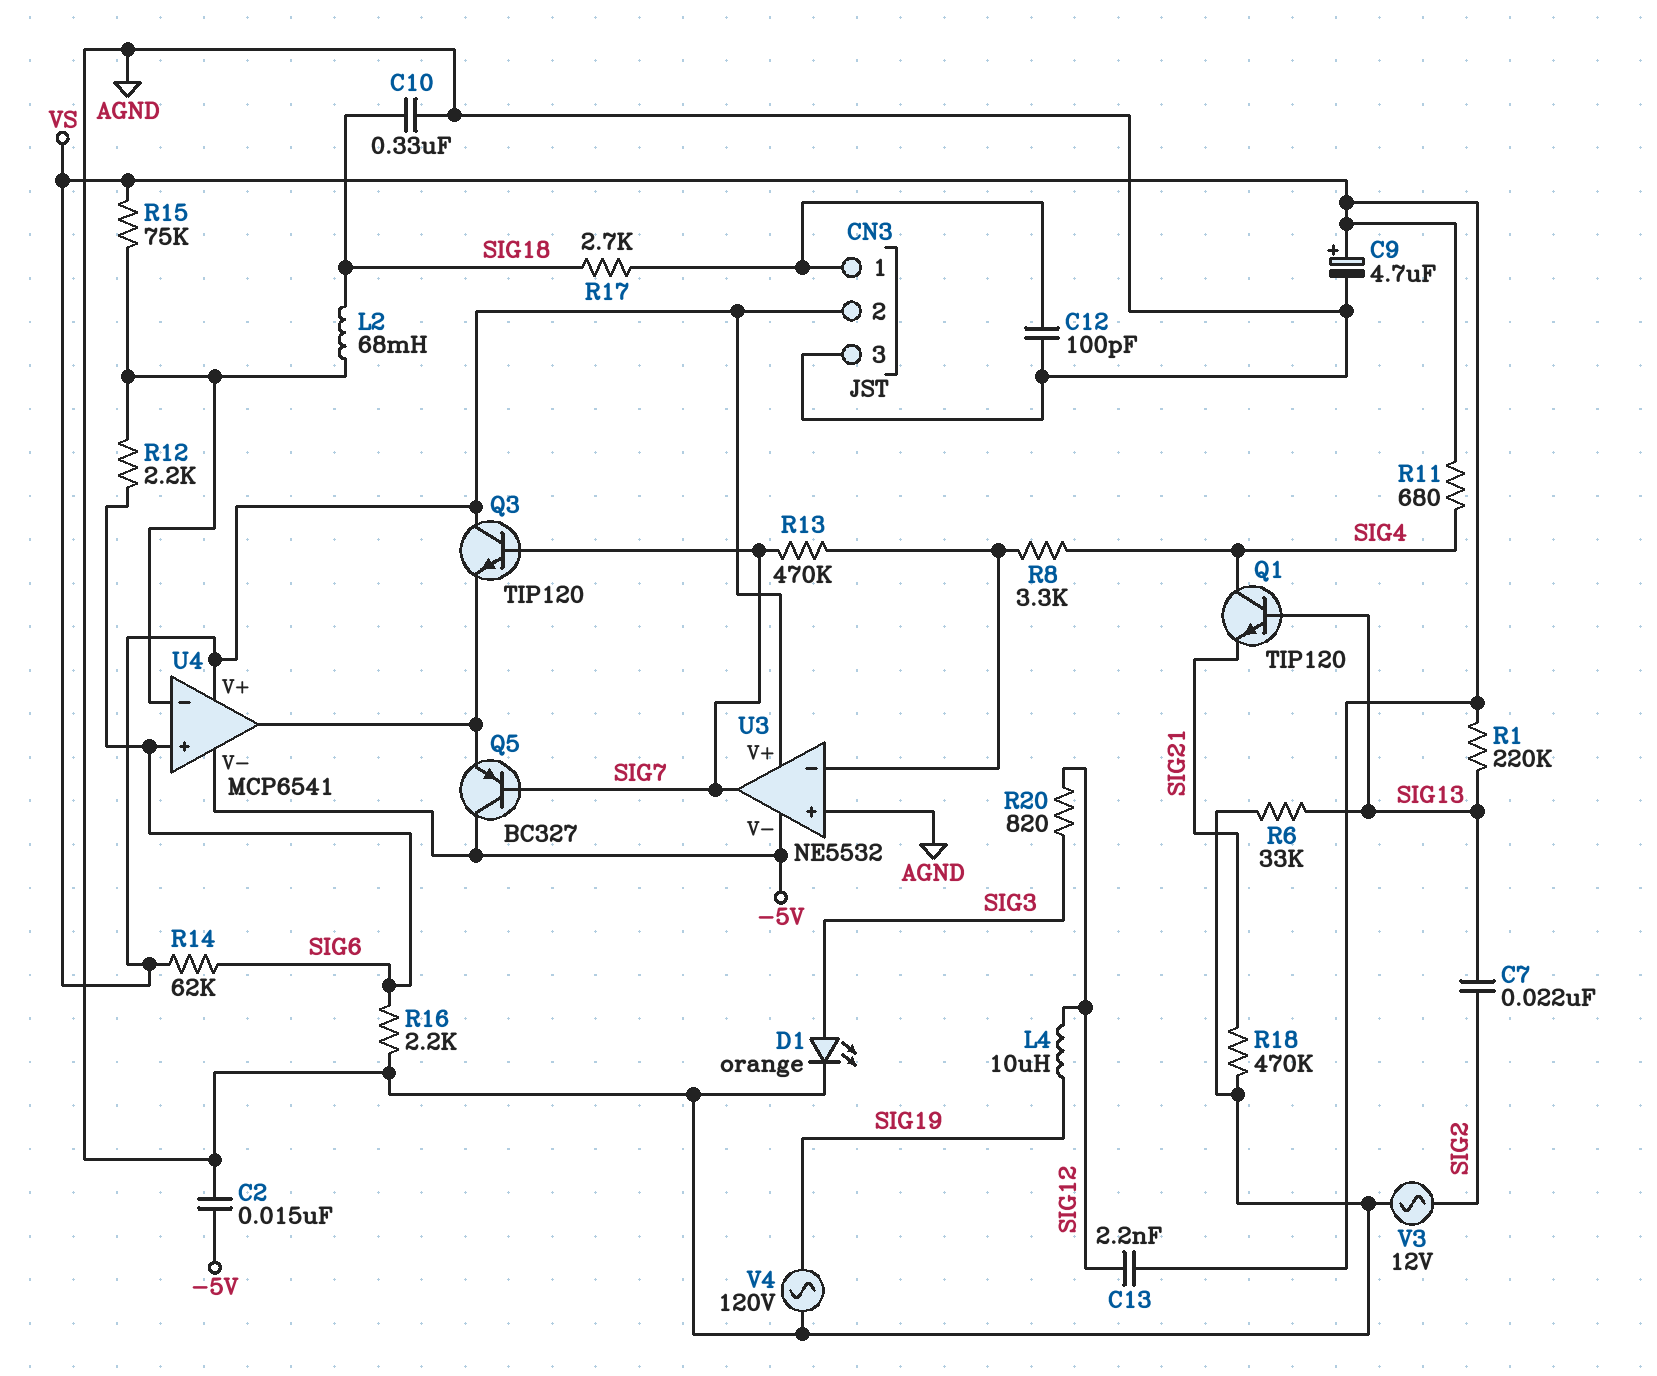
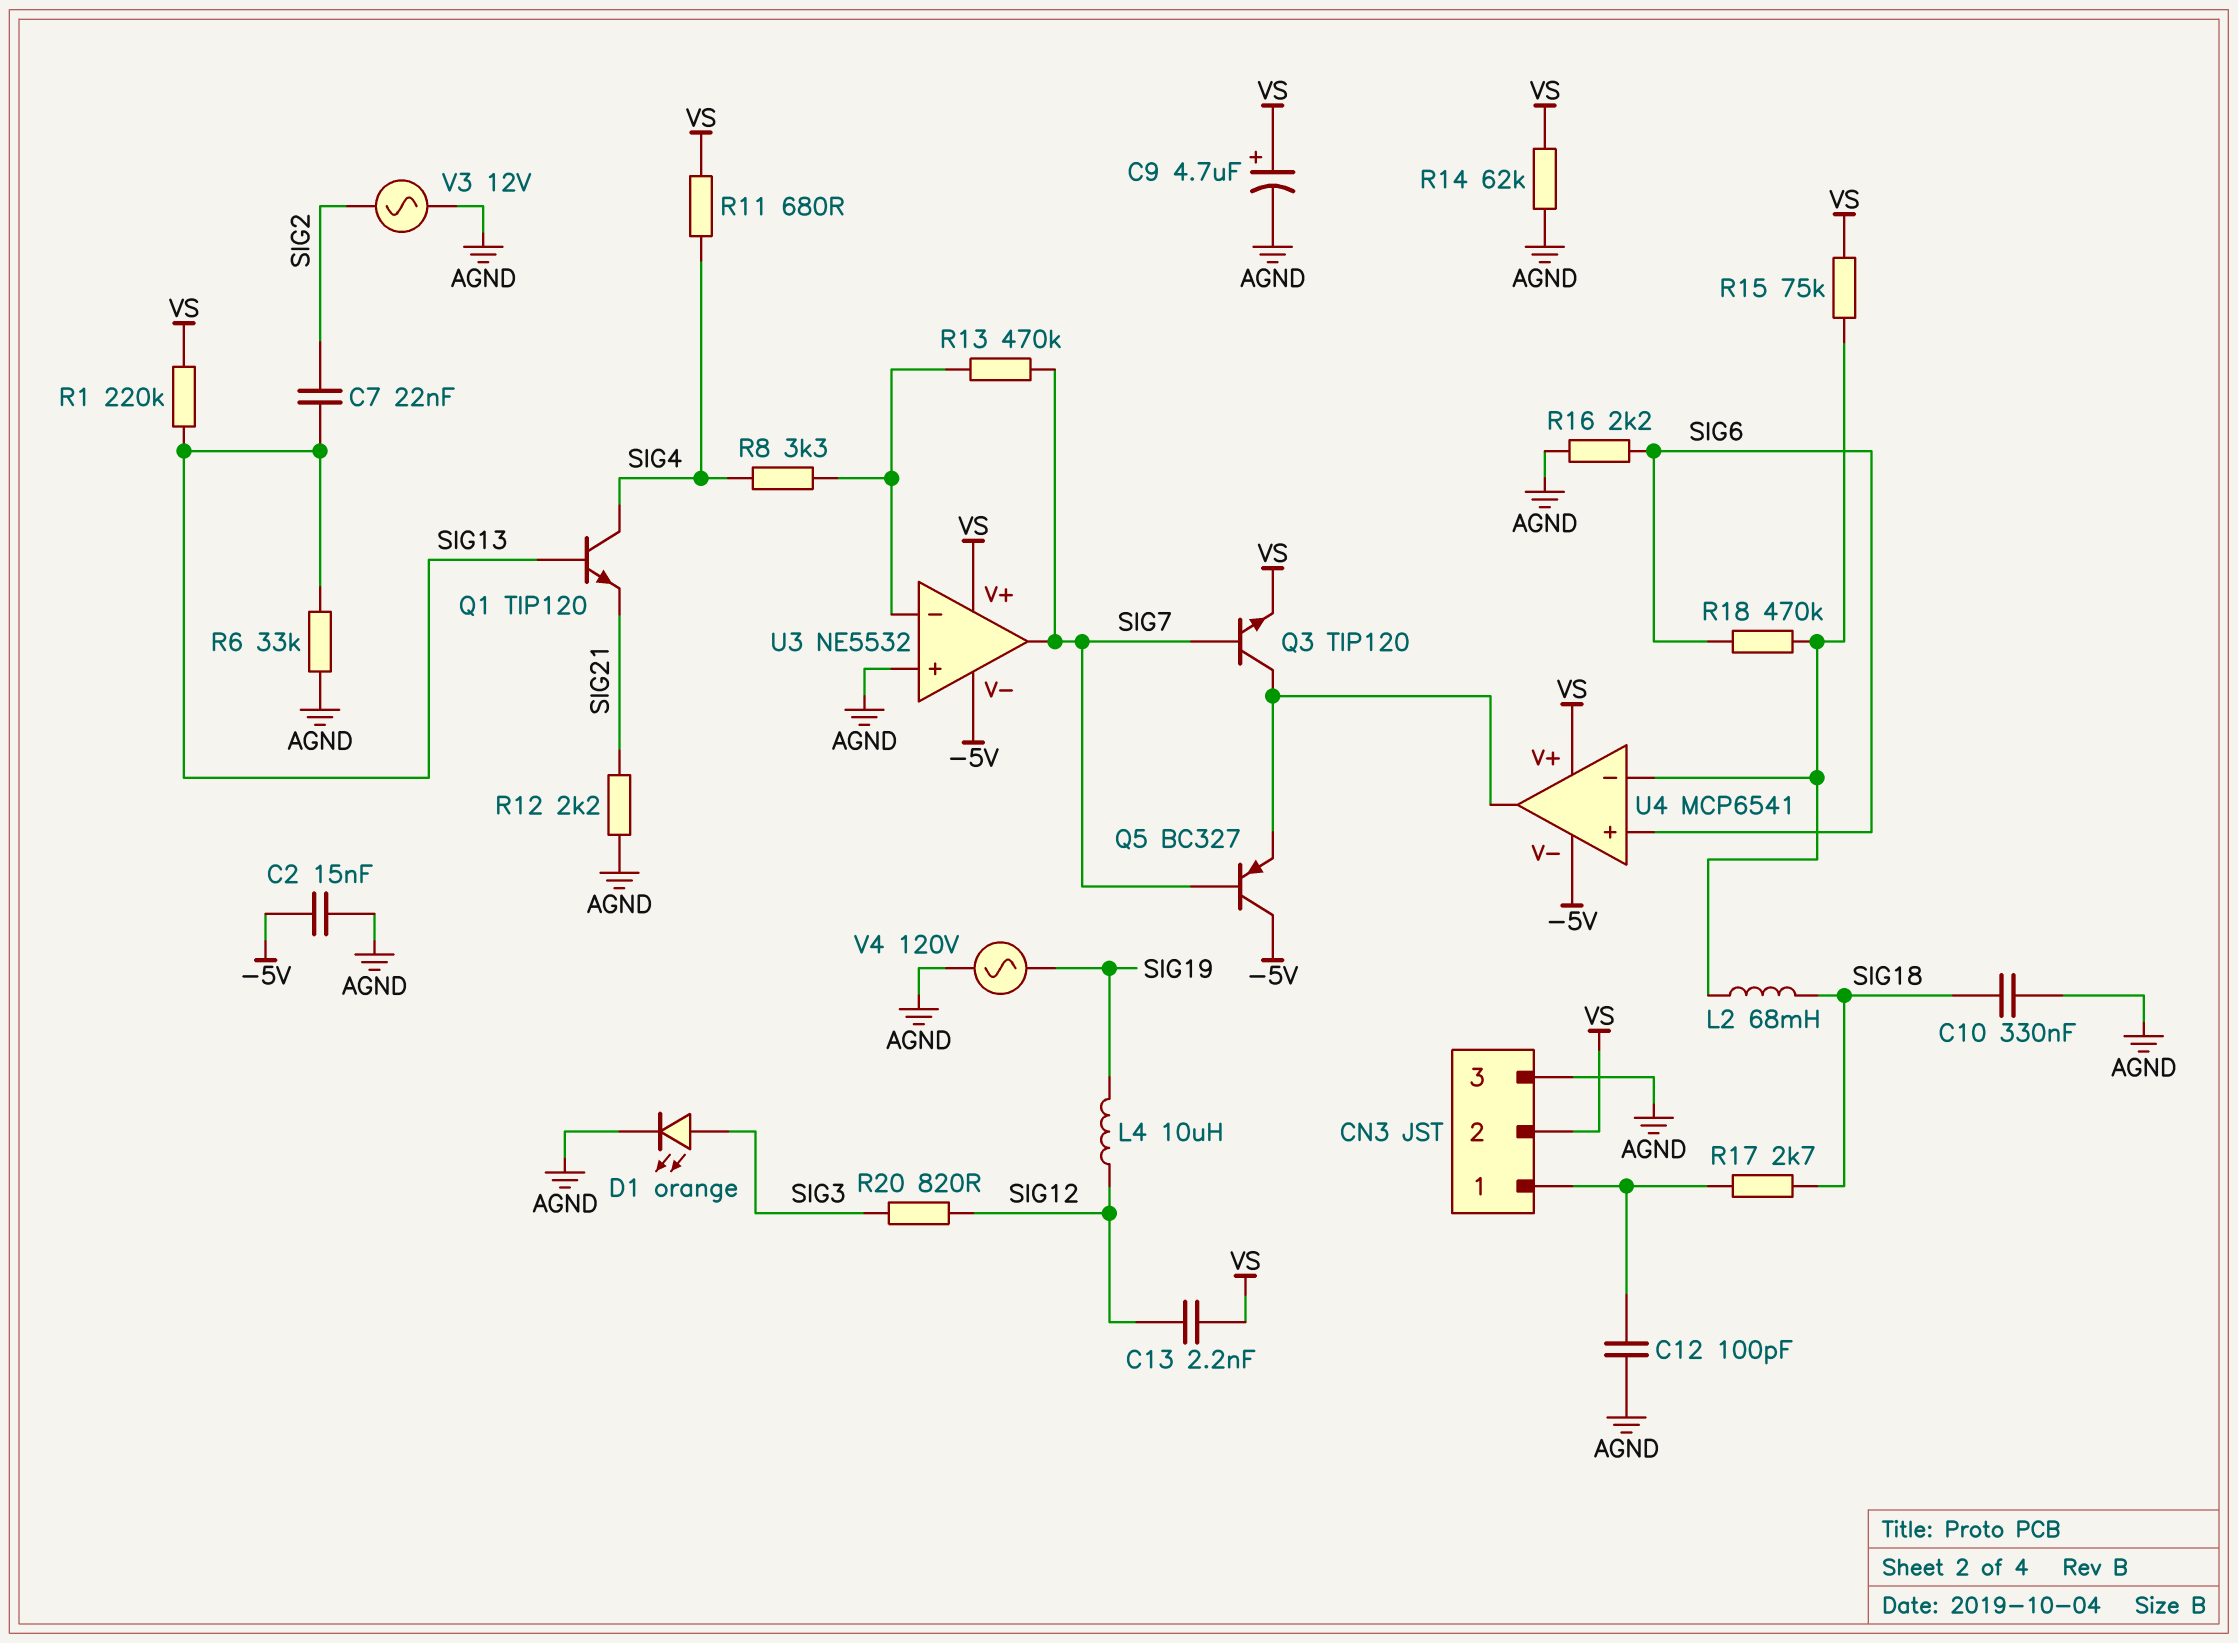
Q3: NPN TIP120 (B SIG7, C VS, E U4/out) -> NPN TIP120 (B SIG7, C U4/out, E VS)
R12: 2.2k (SIG6, U4/in-) -> 2.2k (AGND, SIG21)
R14: 62k (SIG6, VS) -> 62k (AGND, VS)
R18: 470k (AGND, SIG21) -> 470k (SIG6, U4/in-)

